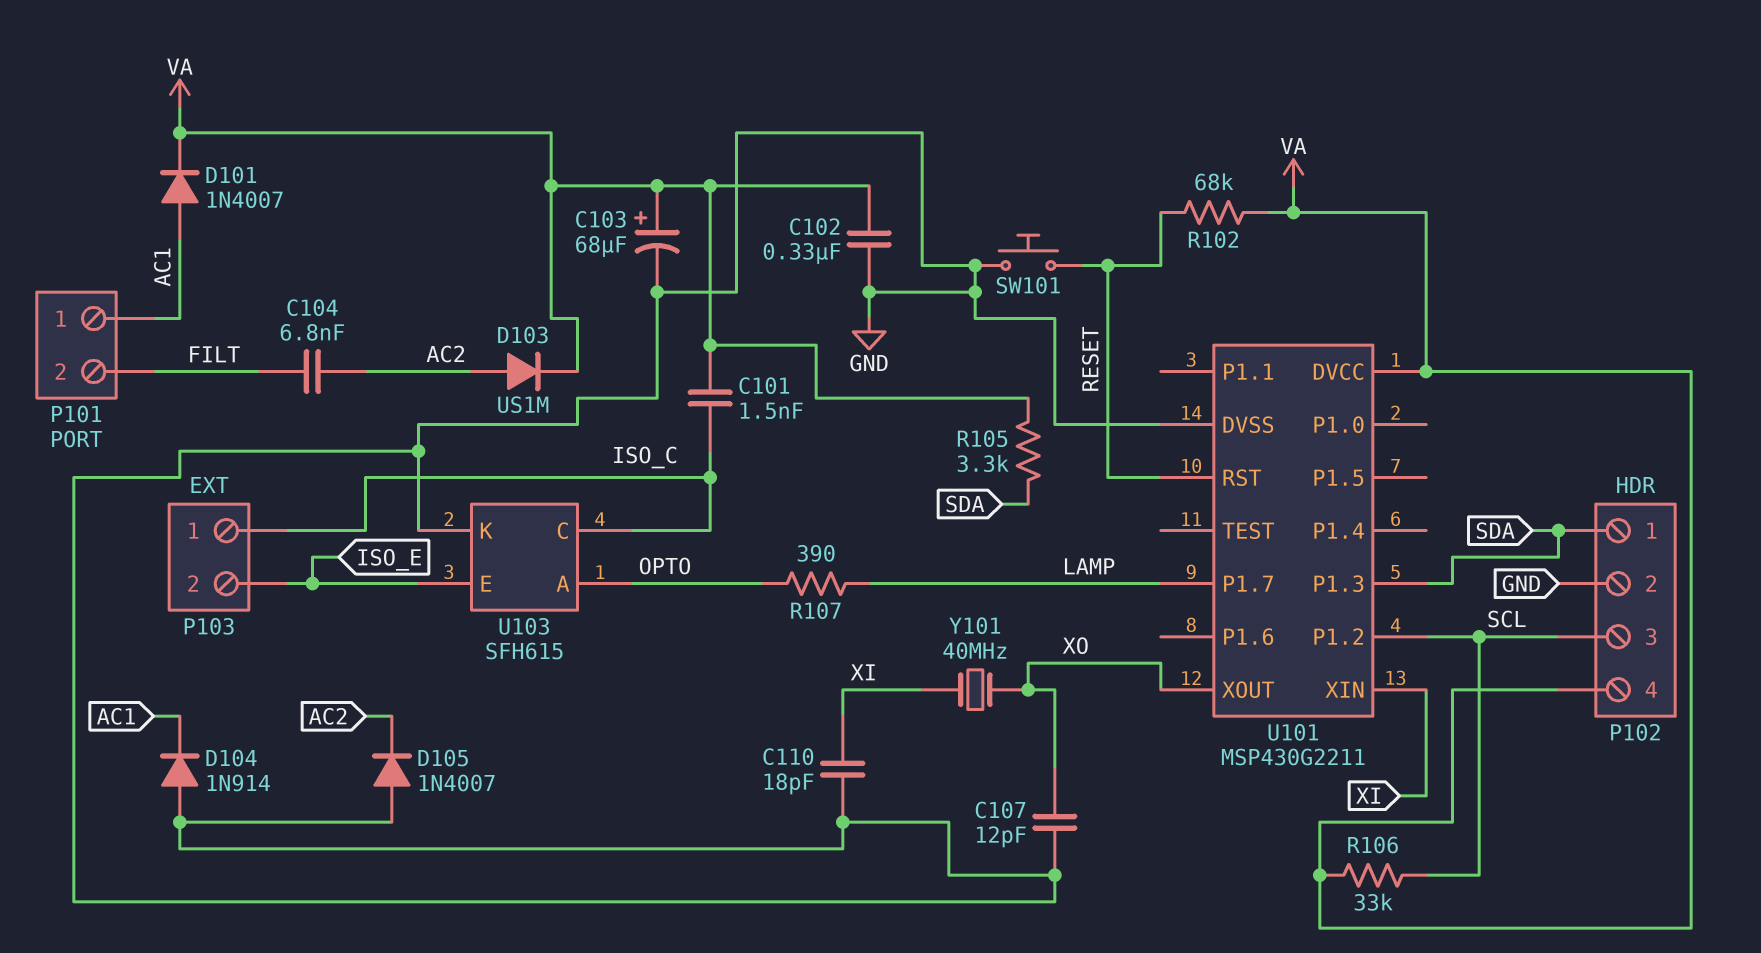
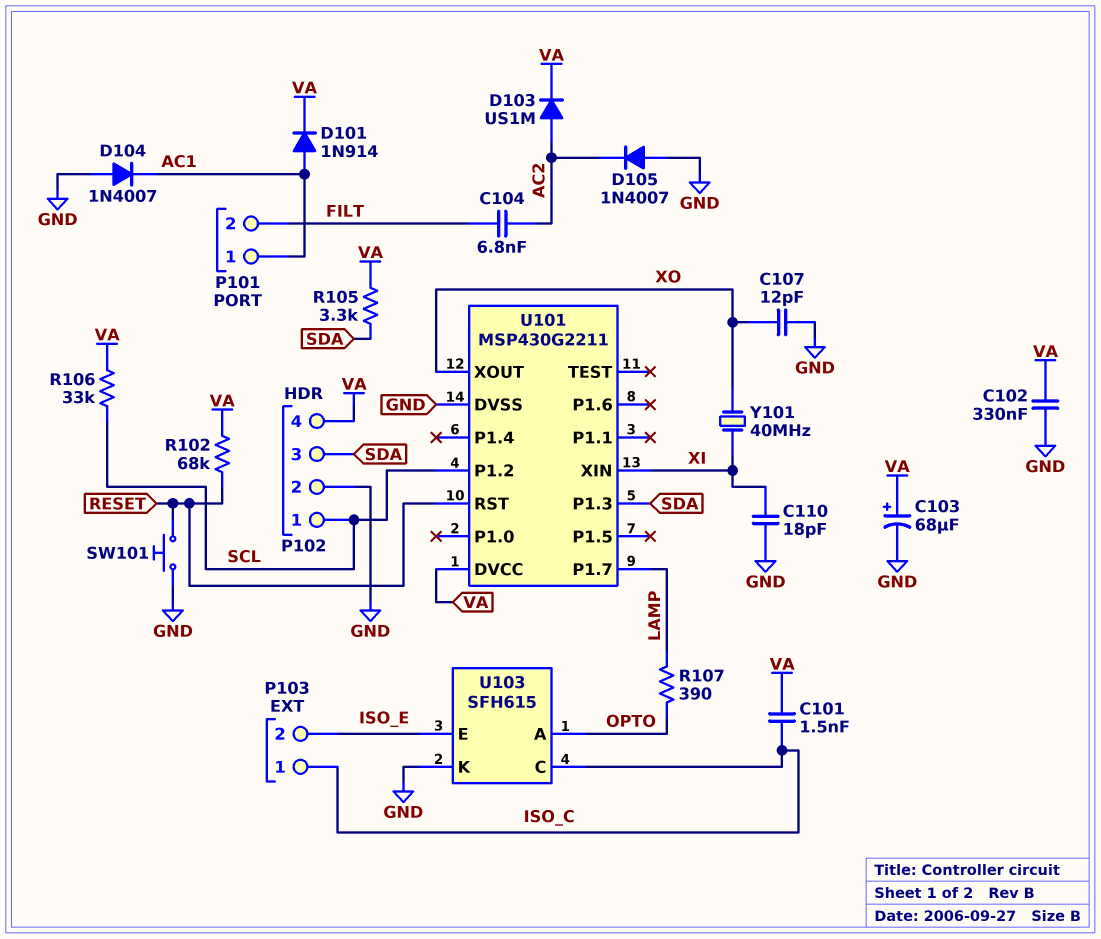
D101: diode 1N4007 (A AC1, K VA) -> diode 1N914 (A AC1, K VA)
D104: diode 1N914 (A GND, K AC1) -> diode 1N4007 (A GND, K AC1)
P102 pin 1: SDA -> SCL
P102 pin 3: SCL -> SDA

